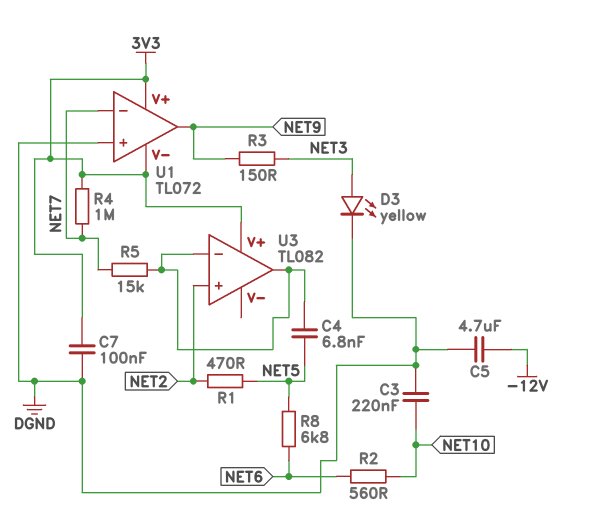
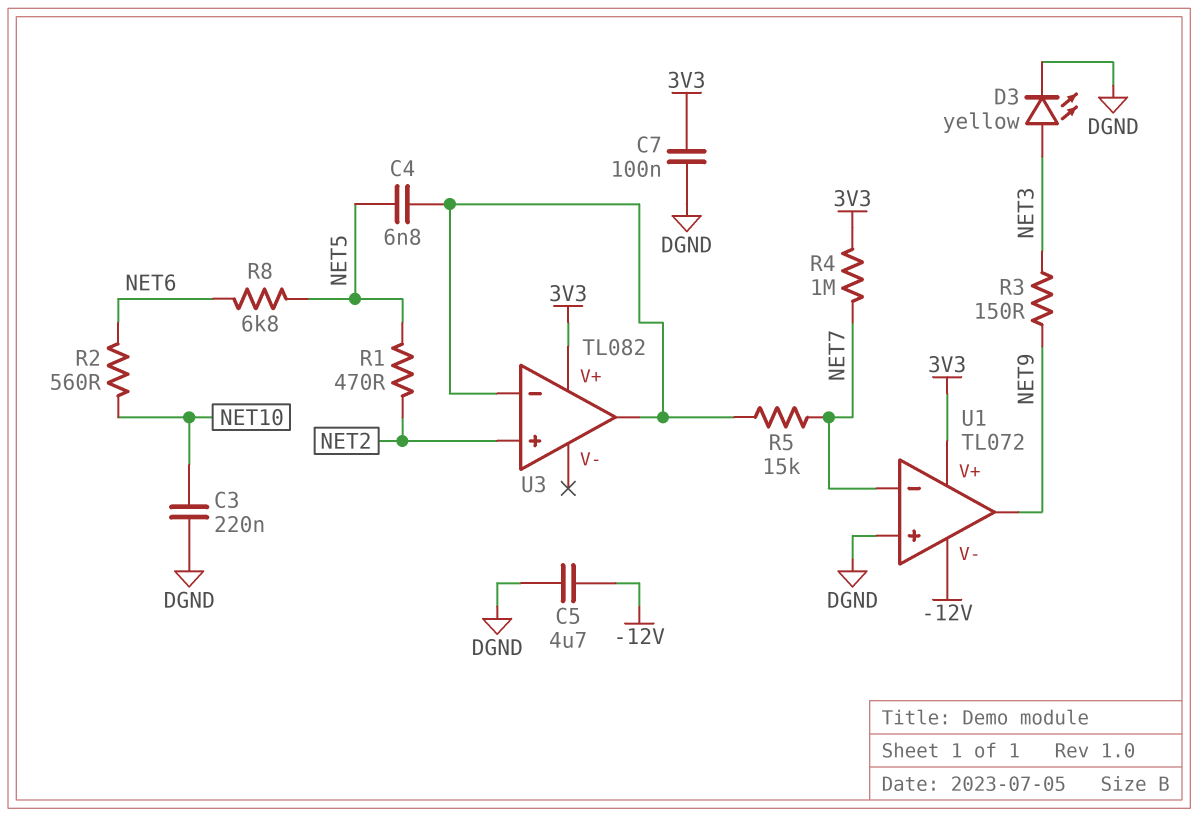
U1 pin V-: 3V3 -> -12V

